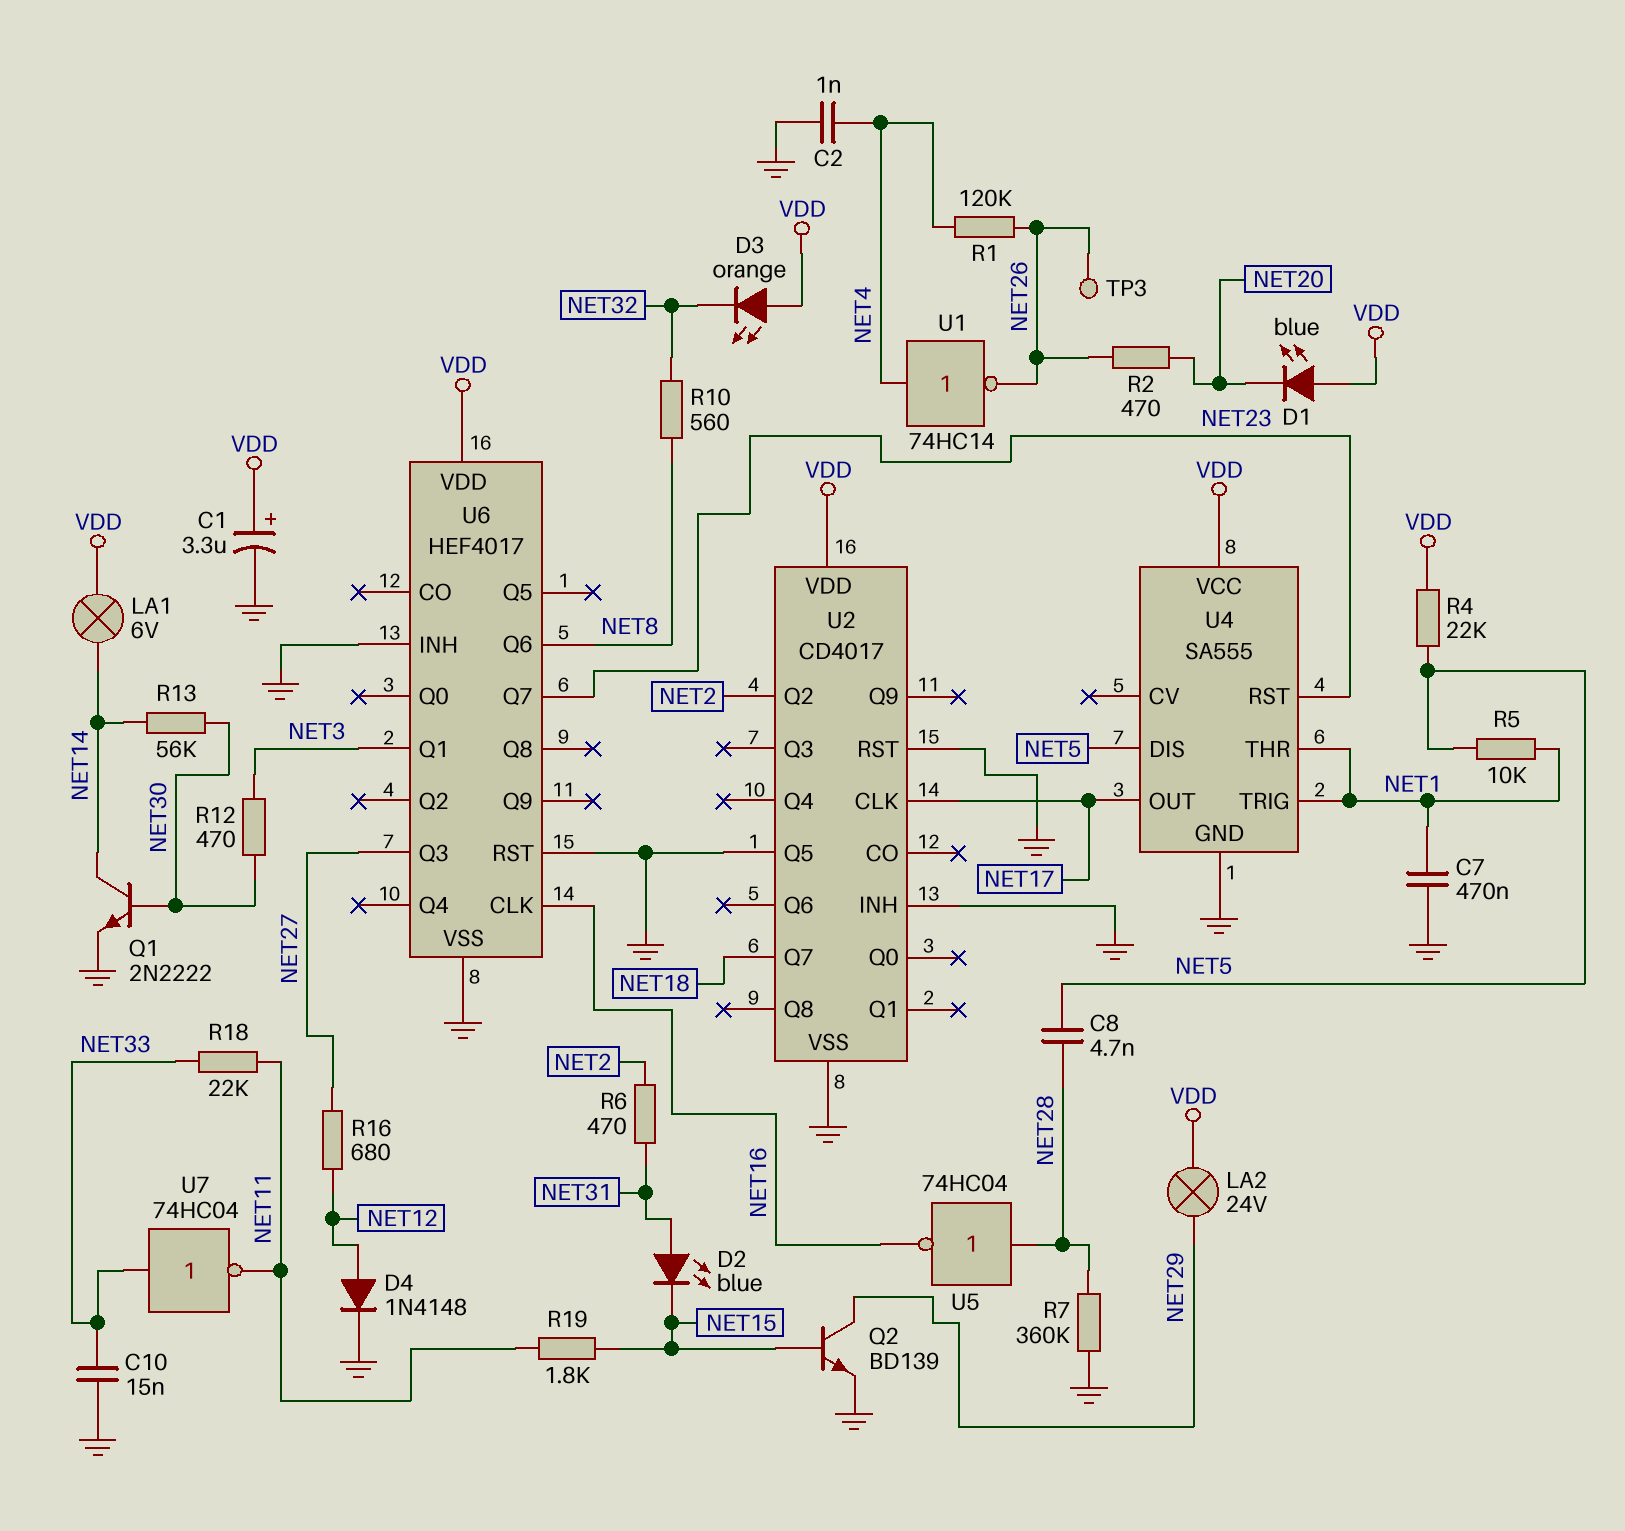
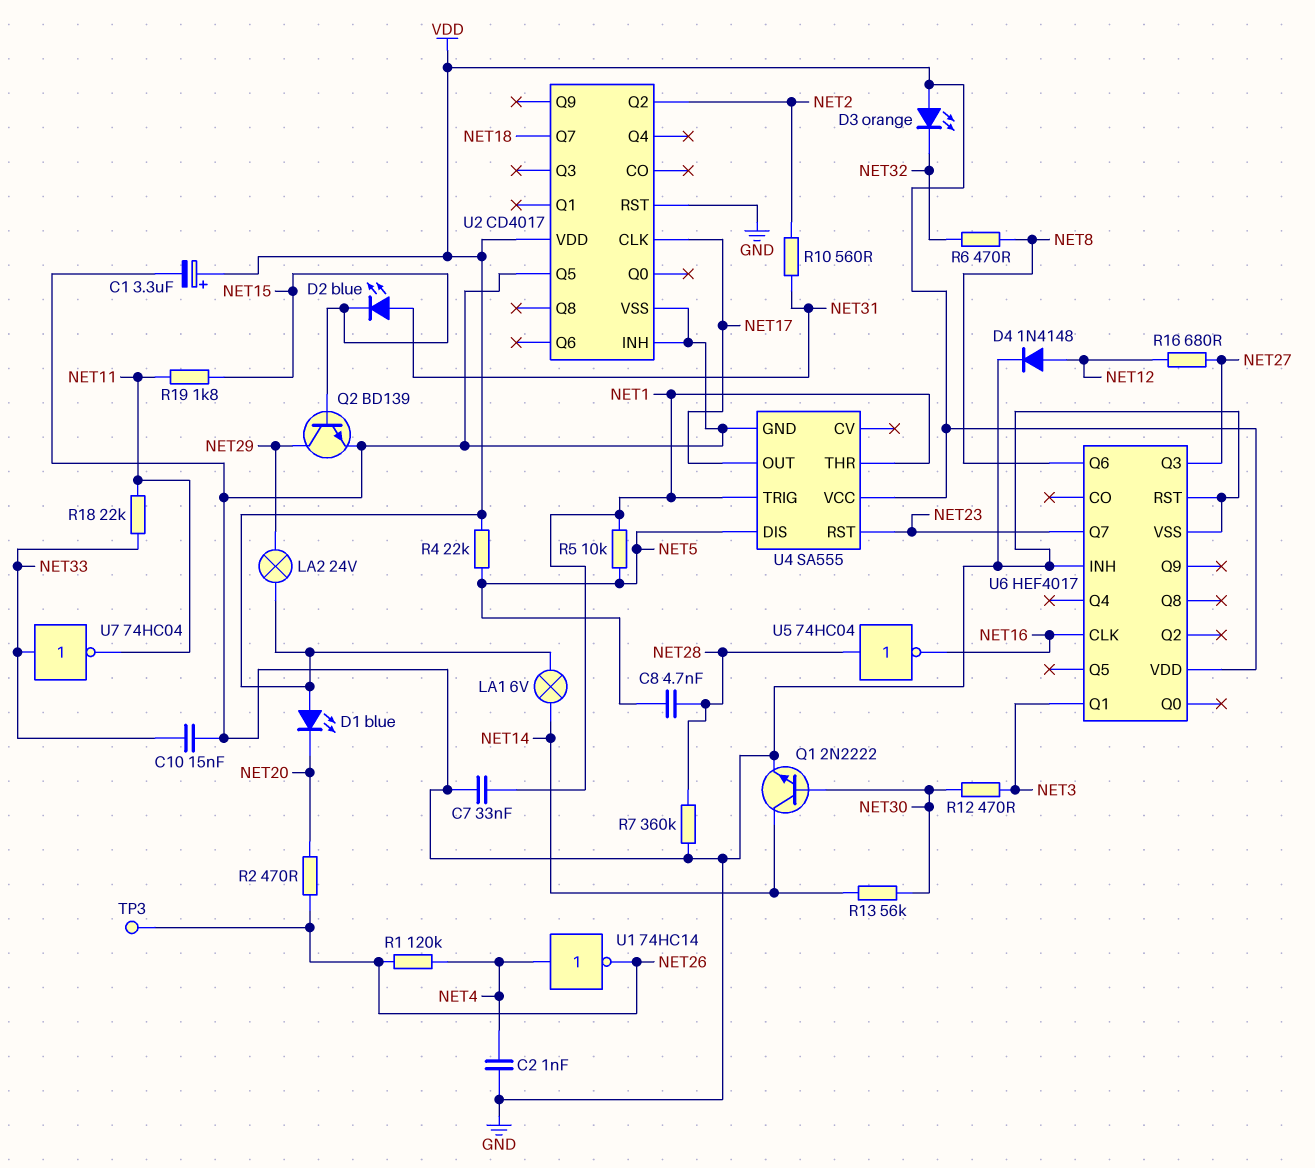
C7: 470nF (GND, NET1) -> 33nF (GND, NET1)
R6: 470 (NET2, NET31) -> 470 (NET8, NET32)
R10: 560 (NET8, NET32) -> 560 (NET2, NET31)

